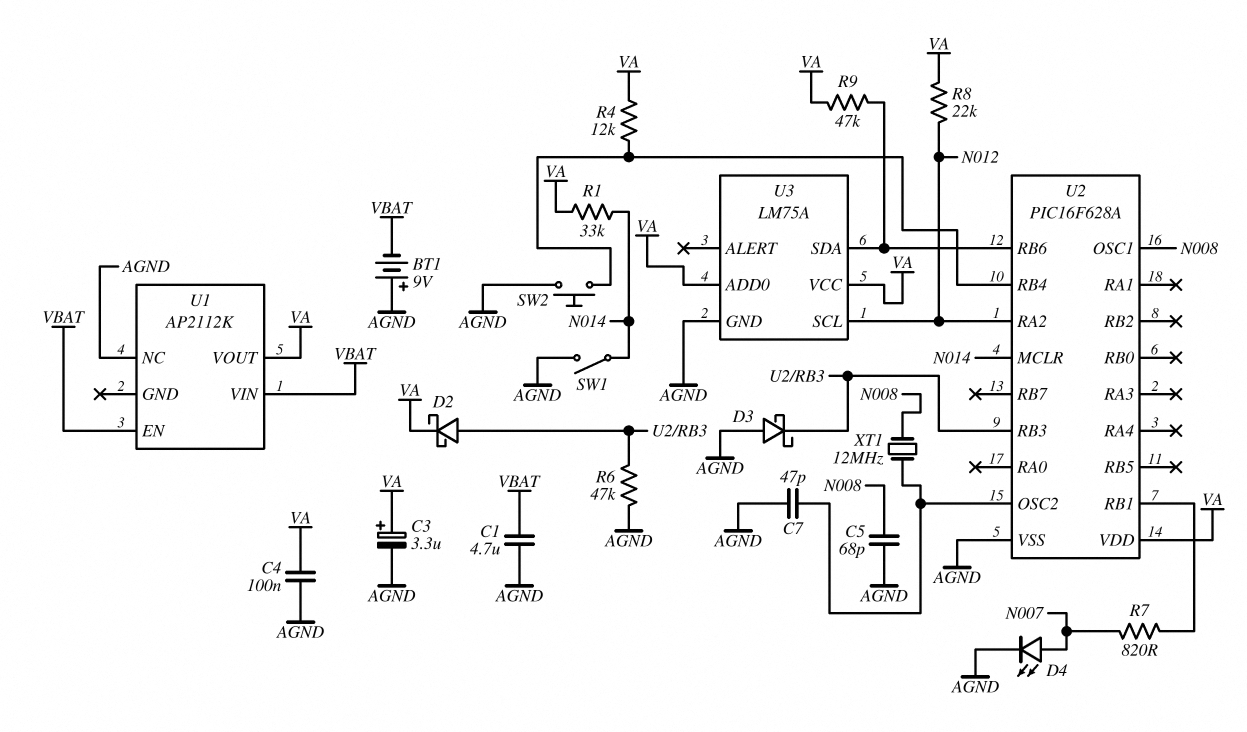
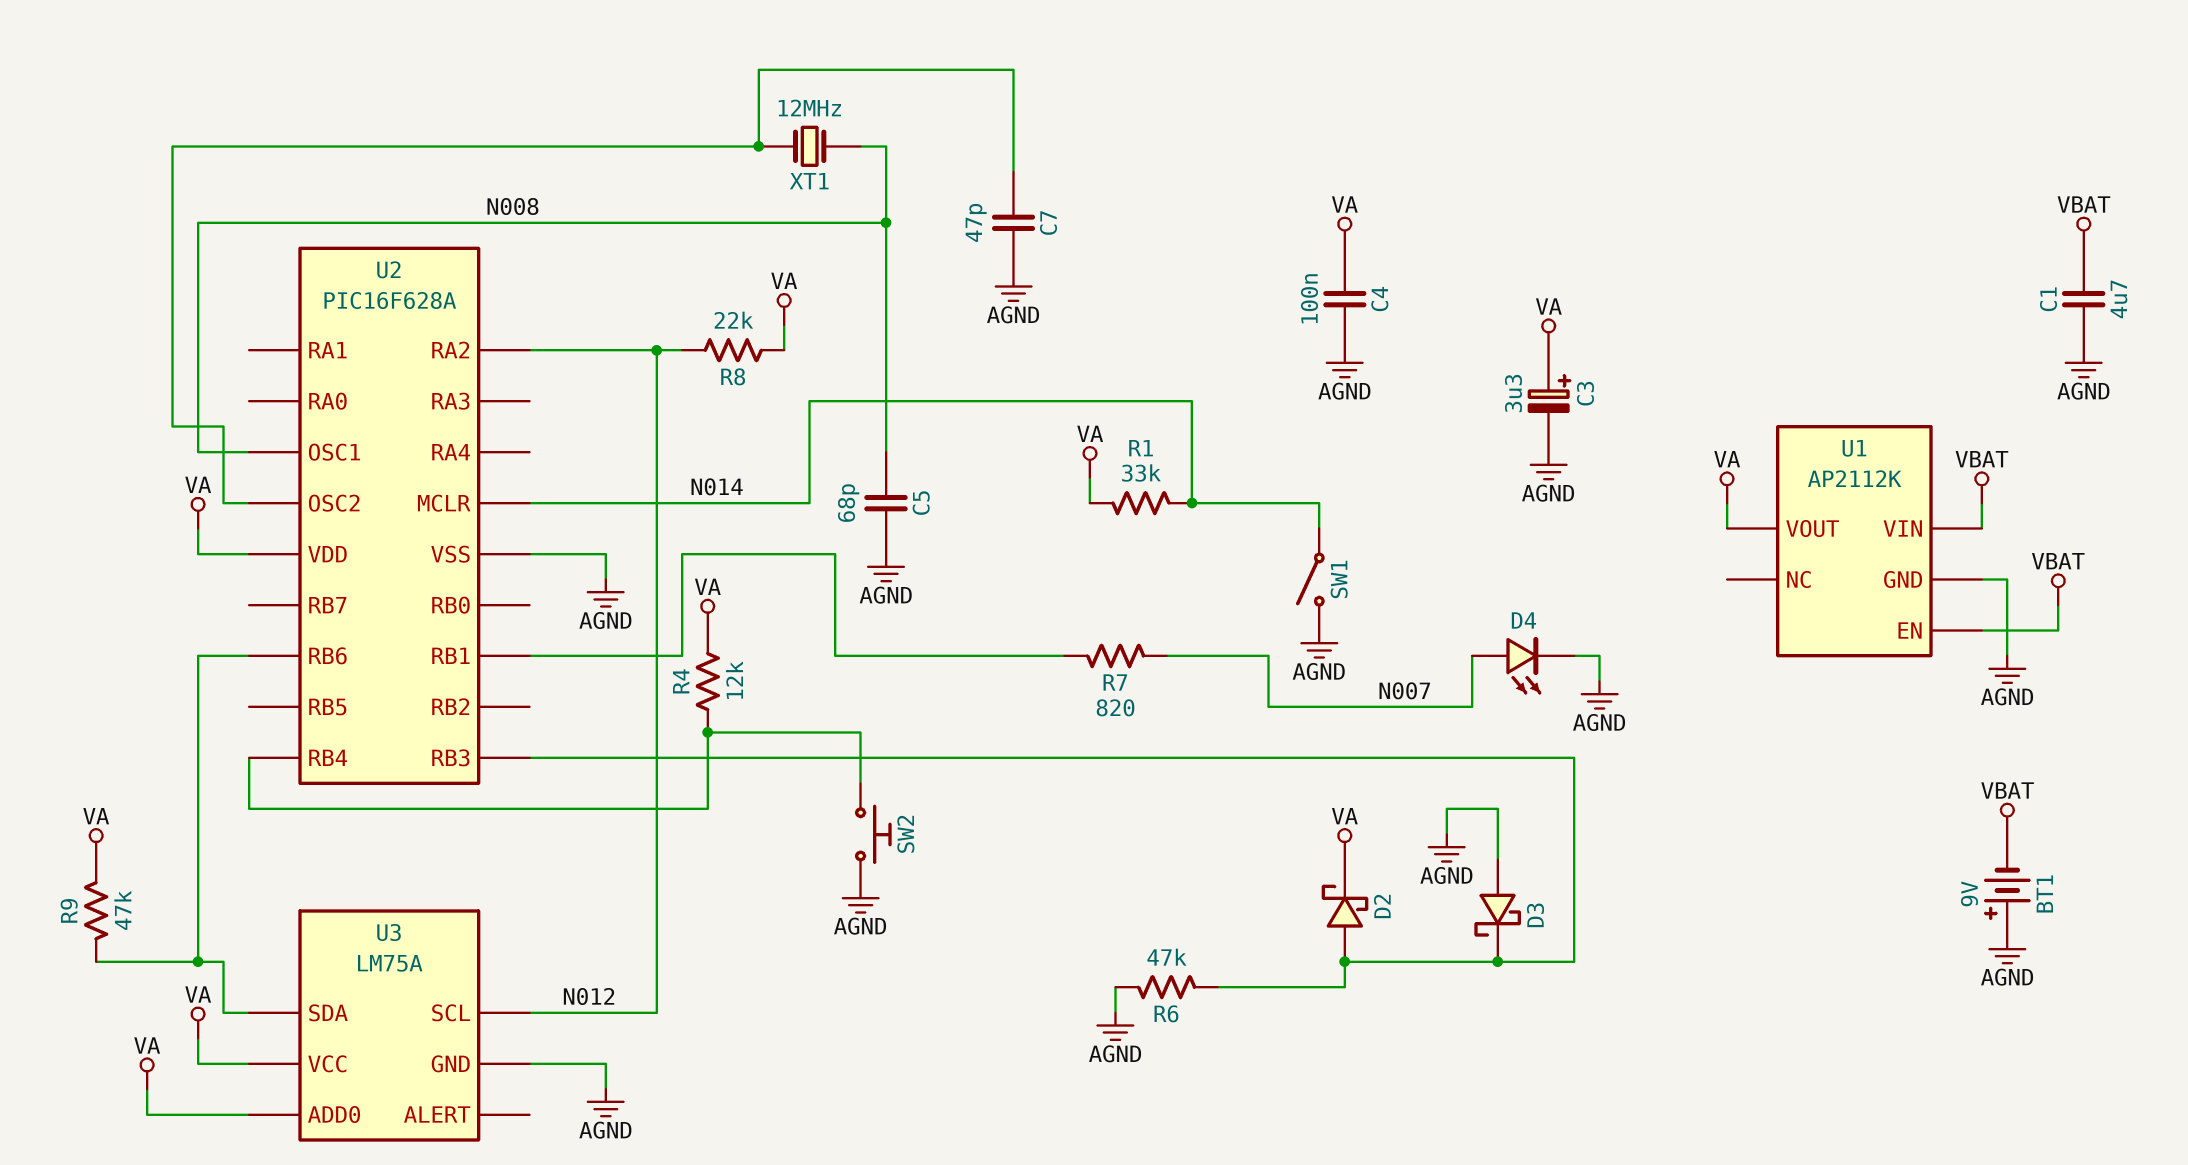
U1 pin GND: none -> AGND
U1 pin NC: AGND -> none

